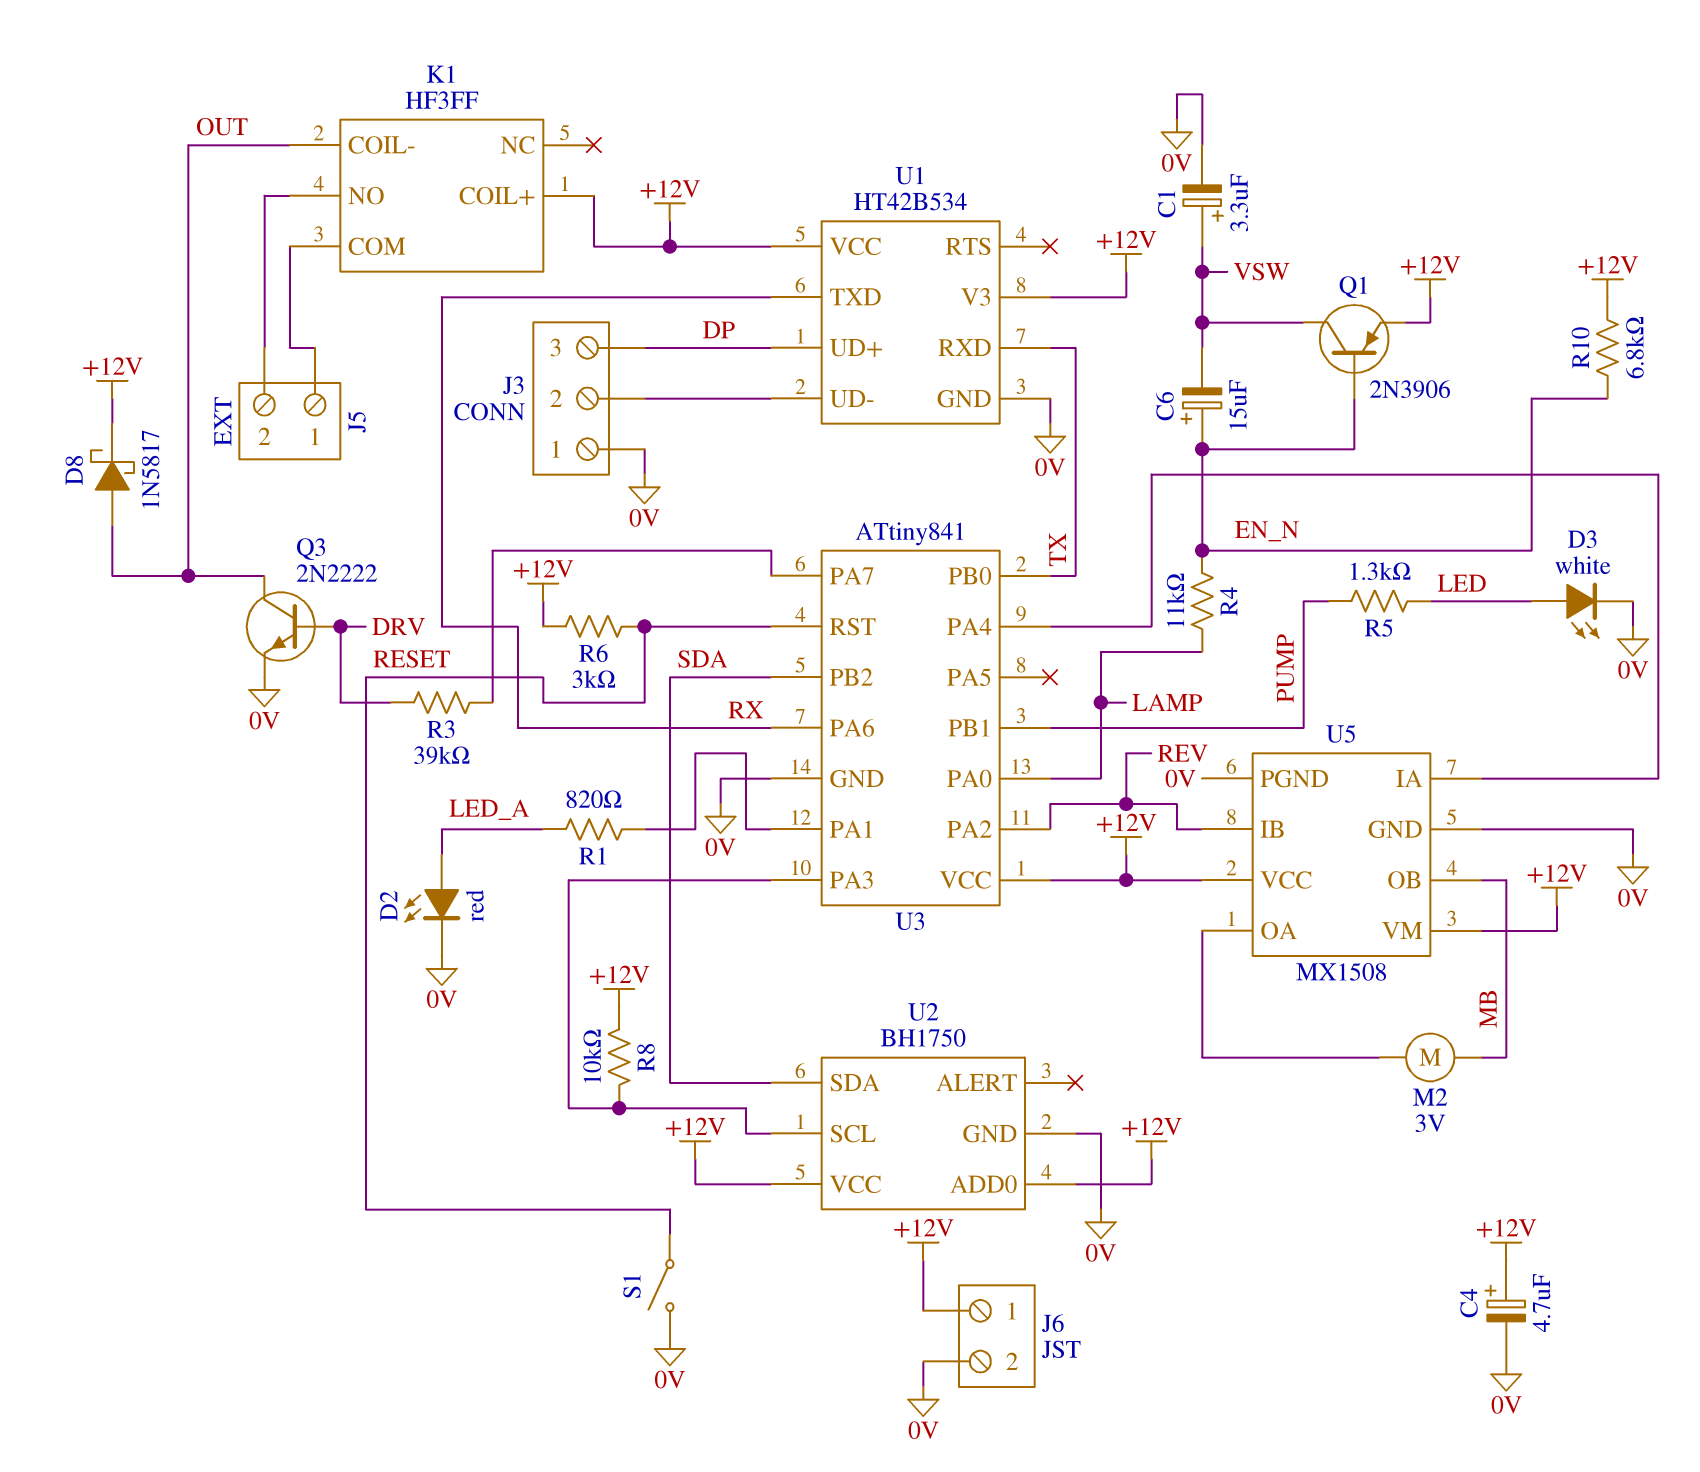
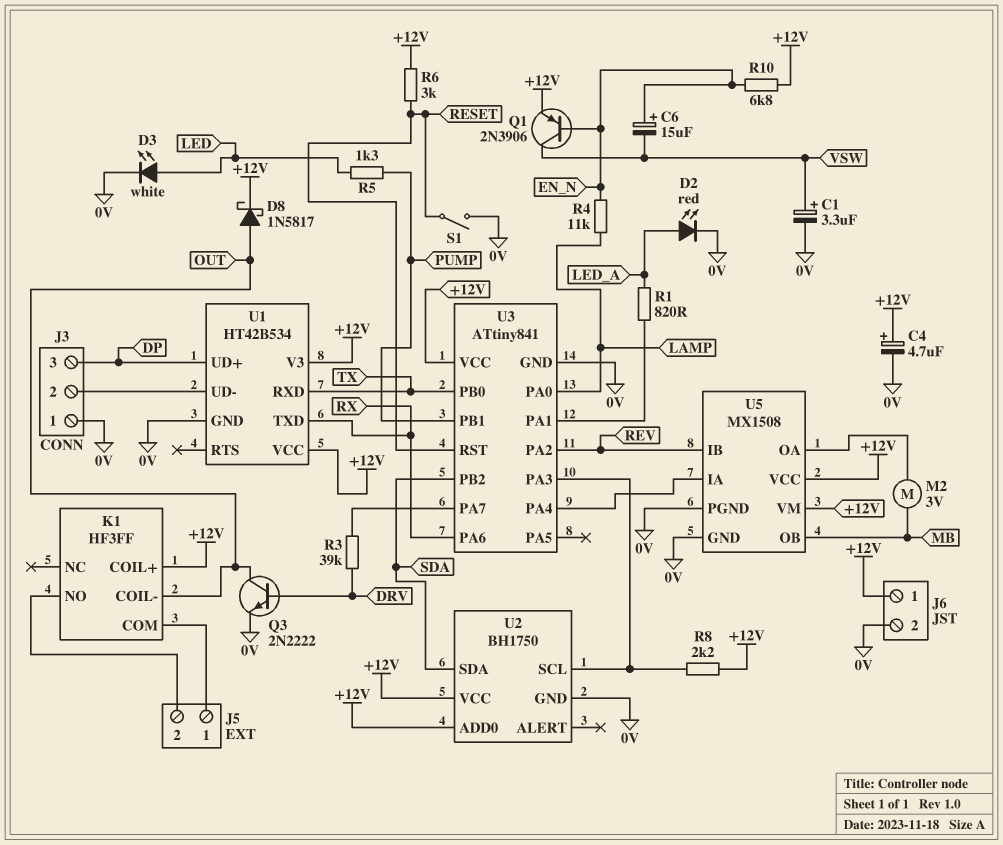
R8: 10k (+12V, U2/SCL) -> 2.2k (+12V, U2/SCL)

